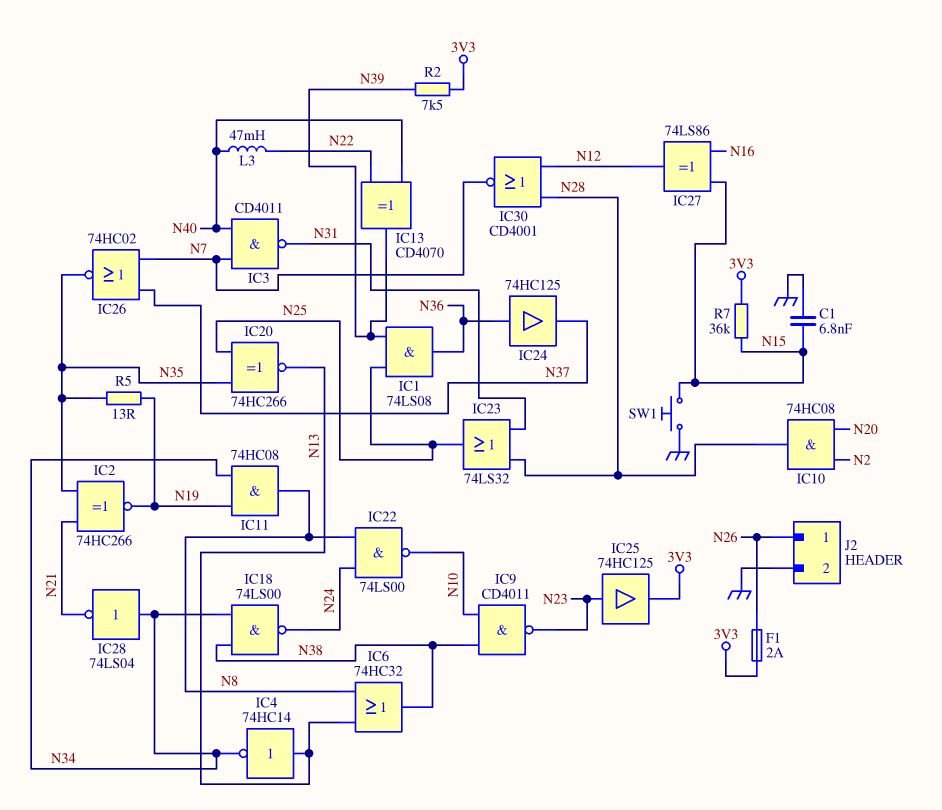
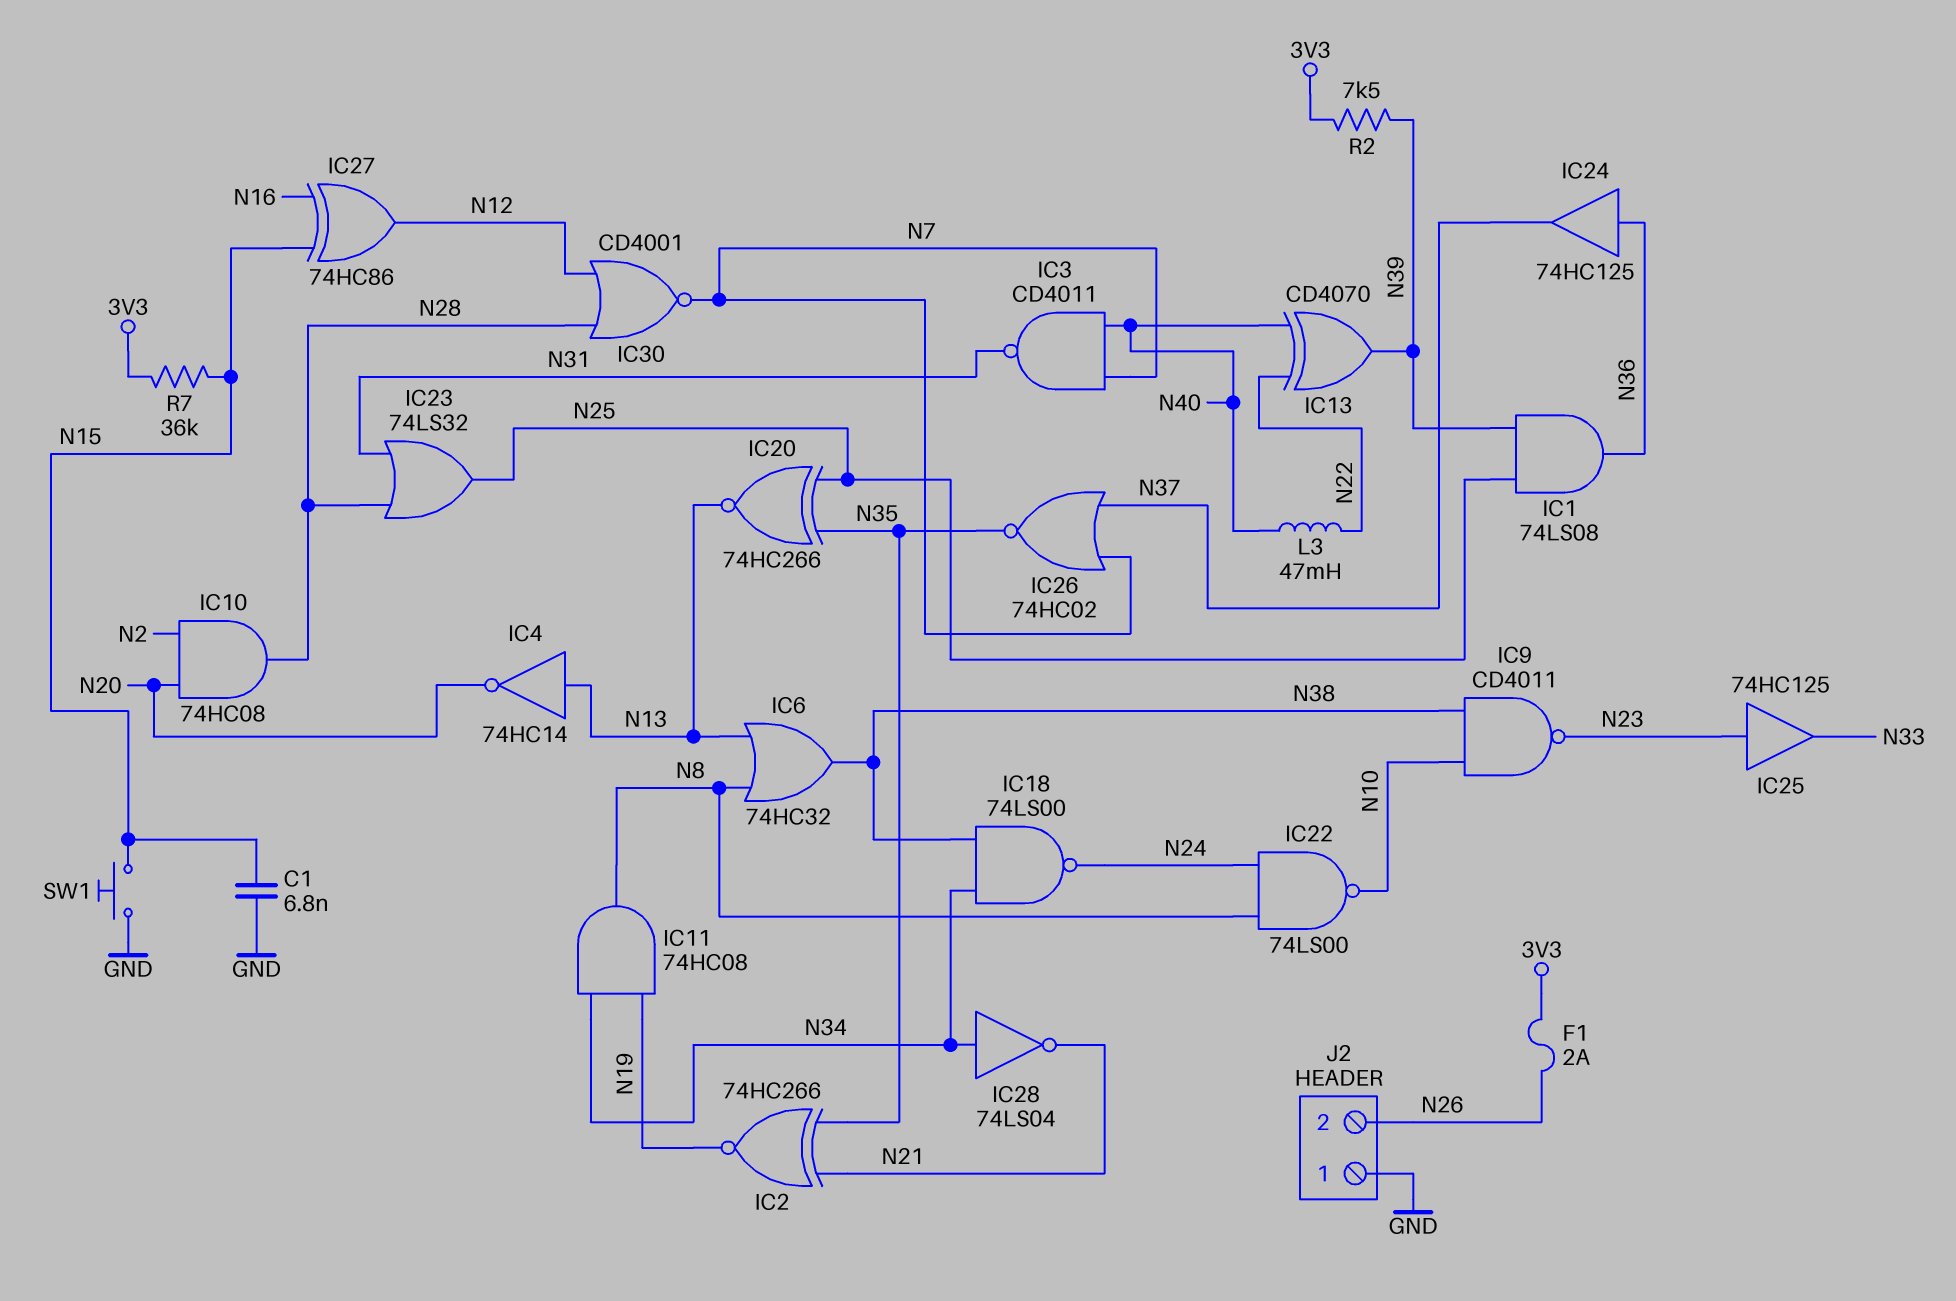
IC4: NOT 74HC14 (in N13, out N34) -> NOT 74HC14 (in N13, out N20)
IC25: buffer 74HC125 (in N23, out 3V3) -> buffer 74HC125 (in N23, out N33)
IC27: XOR 74LS86 (in N15, in N16, out N12) -> XOR 74HC86 (in N15, in N16, out N12)
J2 pin 1: N26 -> GND
J2 pin 2: GND -> N26
R5: 13 (N19, N35) -> none

